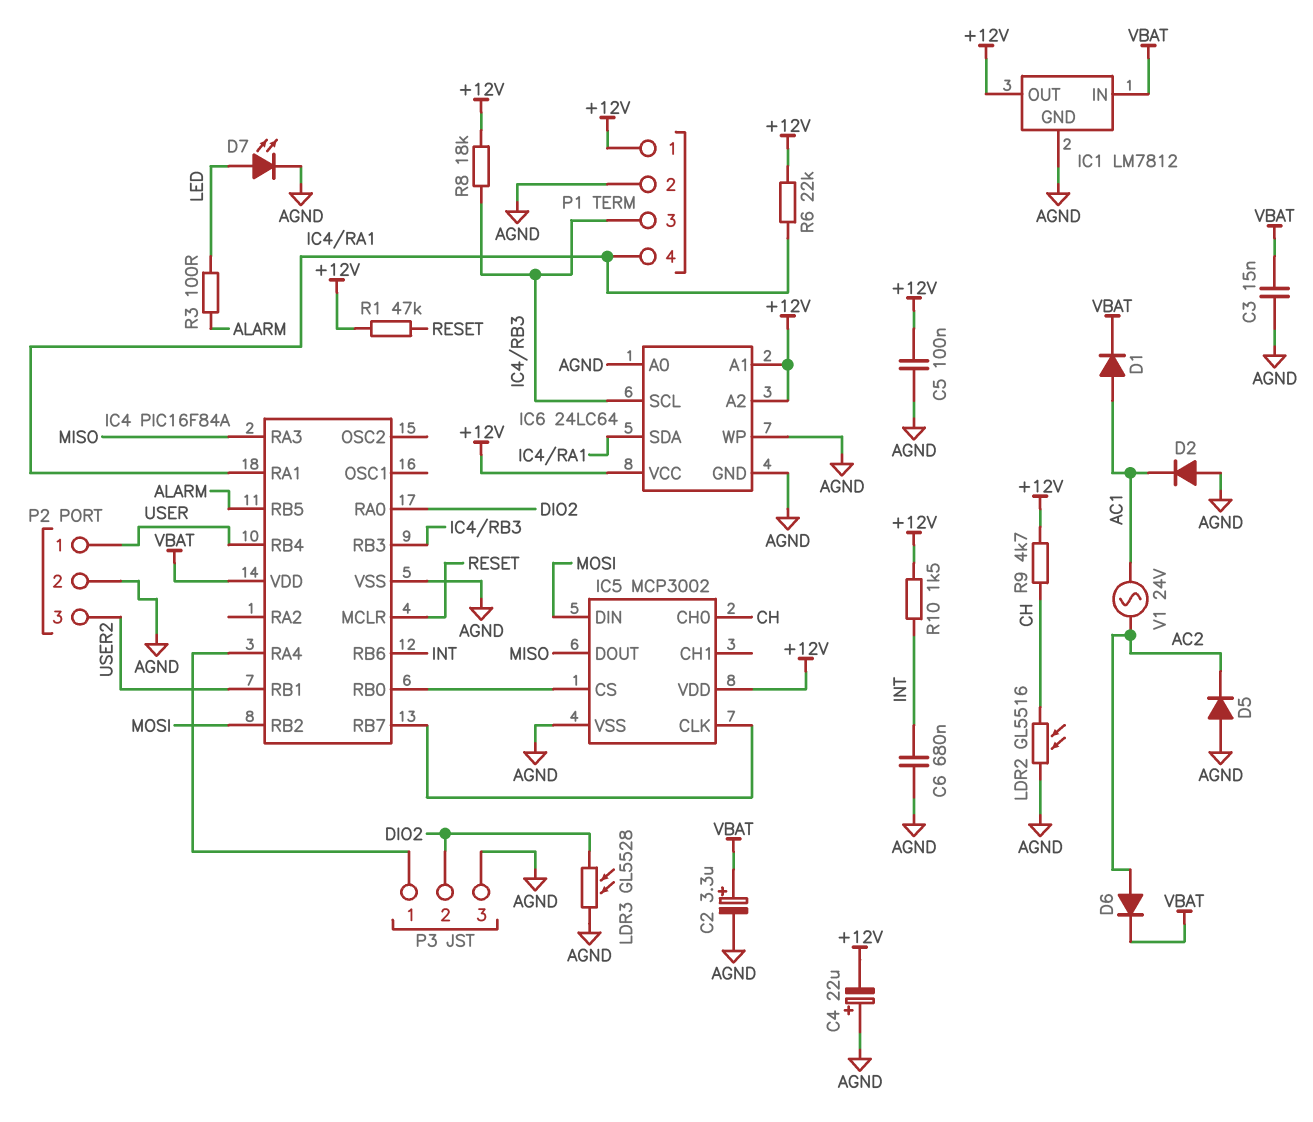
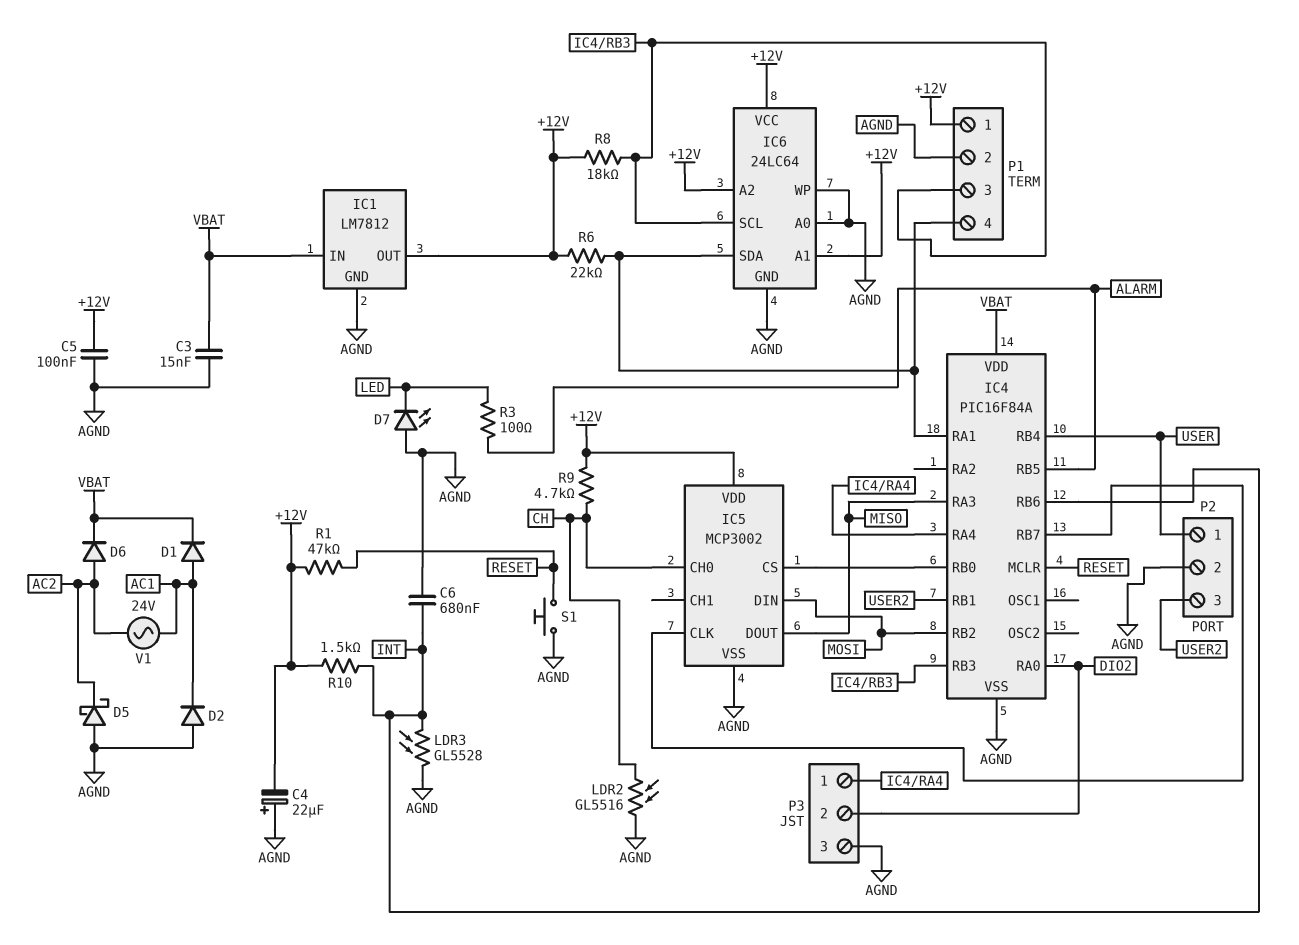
C2: 3.3uF (plus VBAT, minus AGND) -> none
D5: diode (A AGND, K AC2) -> schottky (A AGND, K AC2)
D7: LED (A LED, K AGND) -> LED (A AGND, K LED)
LDR3: GL5528 (AGND, DIO2) -> GL5528 (AGND, INT)
S1: none -> button (AGND, RESET)

